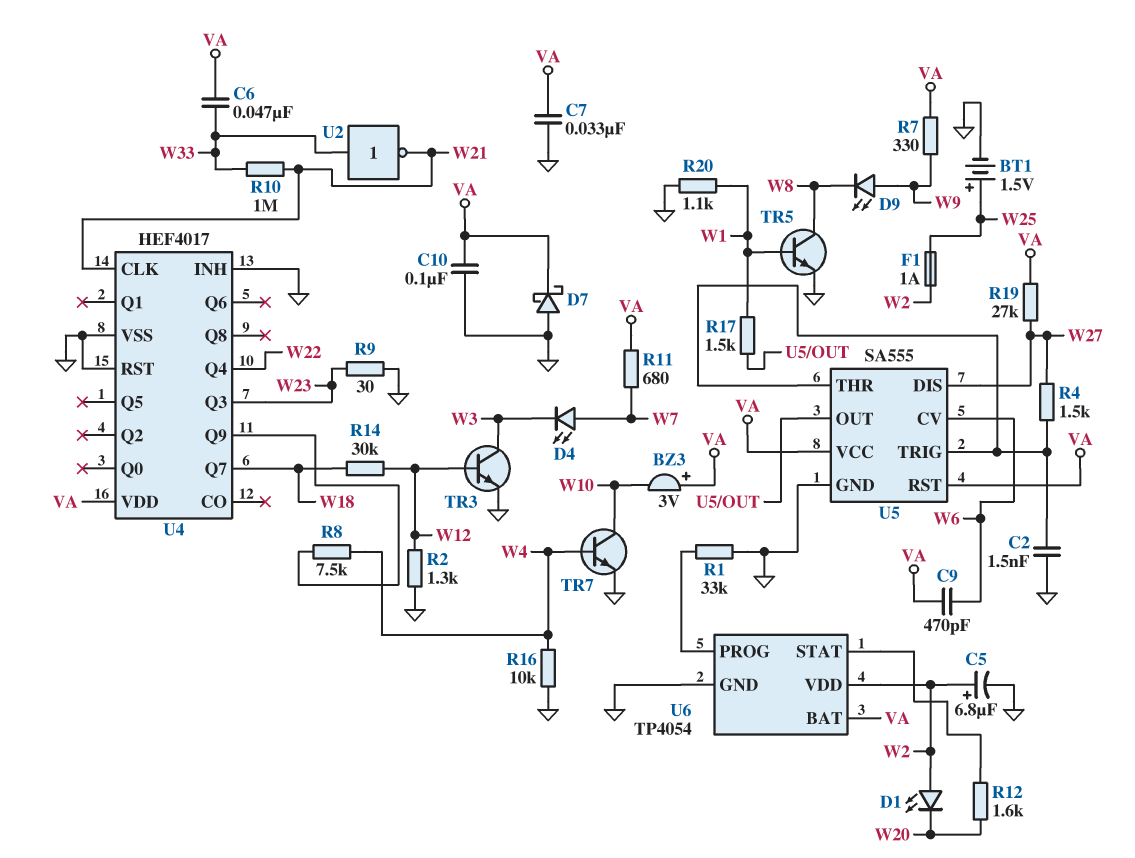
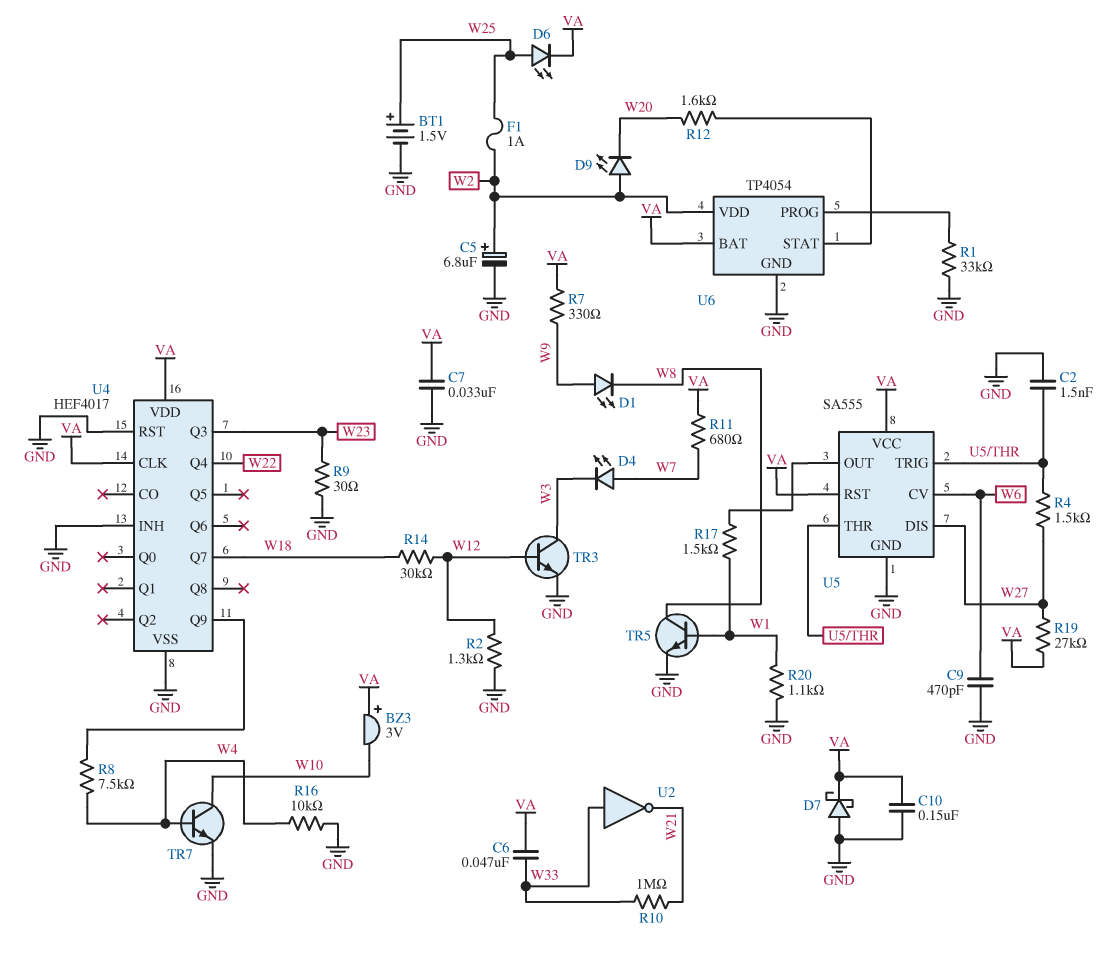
C9: 470pF (VA, W6) -> 470pF (GND, W6)
C10: 100nF (GND, VA) -> 150nF (GND, VA)
D1: LED (A W2, K W20) -> LED (A W9, K W8)
D6: none -> LED (A W25, K VA)
D9: LED (A W9, K W8) -> LED (A W2, K W20)
U4 pin CLK: W21 -> VA

